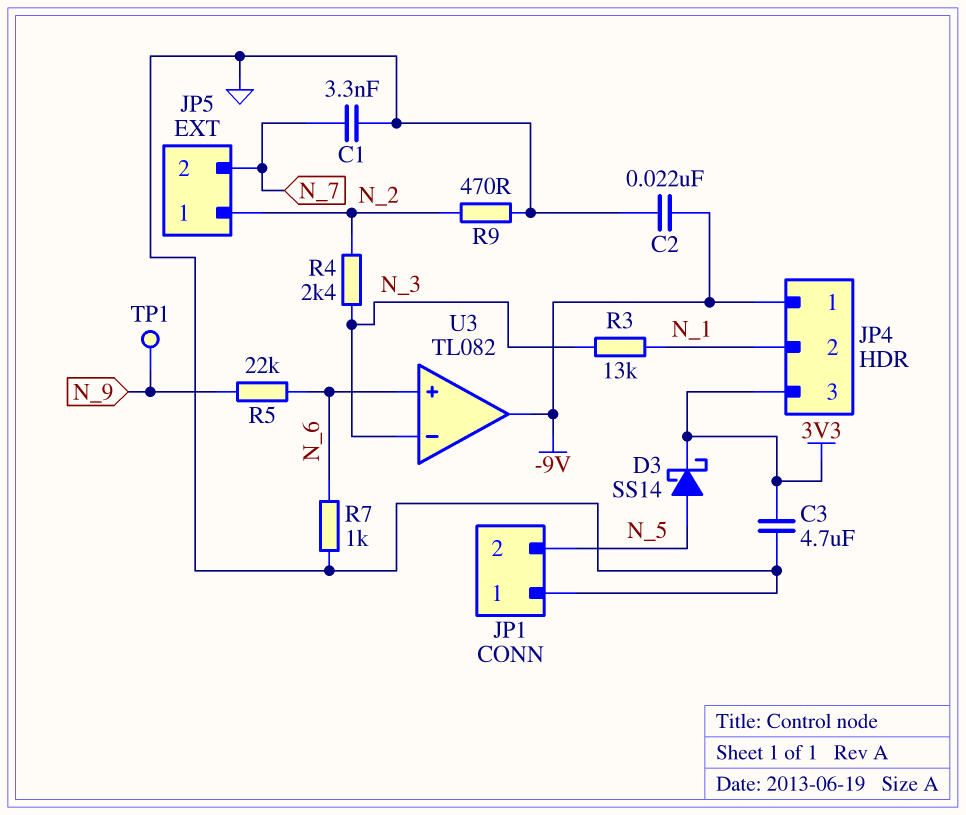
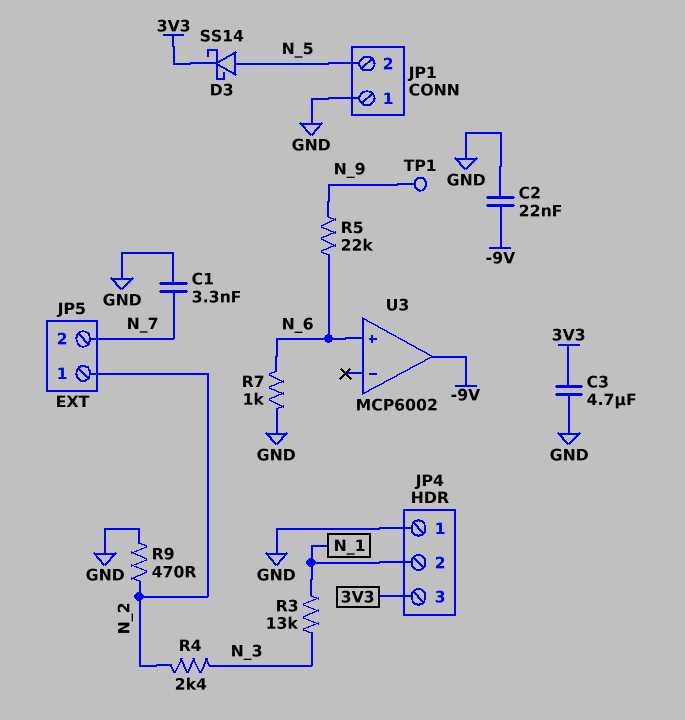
JP4 pin 1: -9V -> GND
U3: TL082 -> MCP6002
U3 pin in-: N_3 -> none

